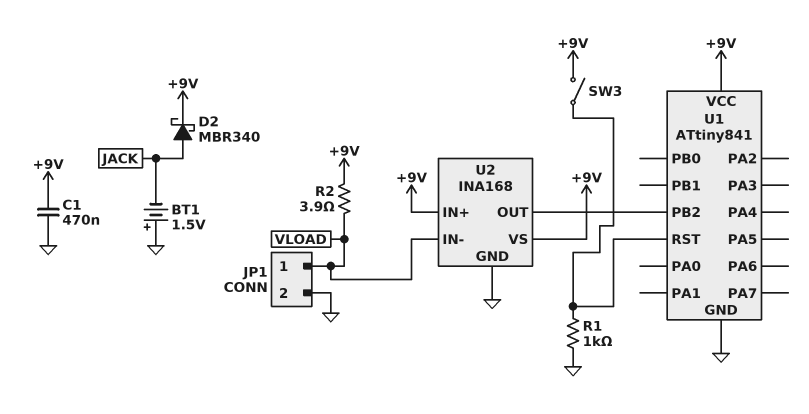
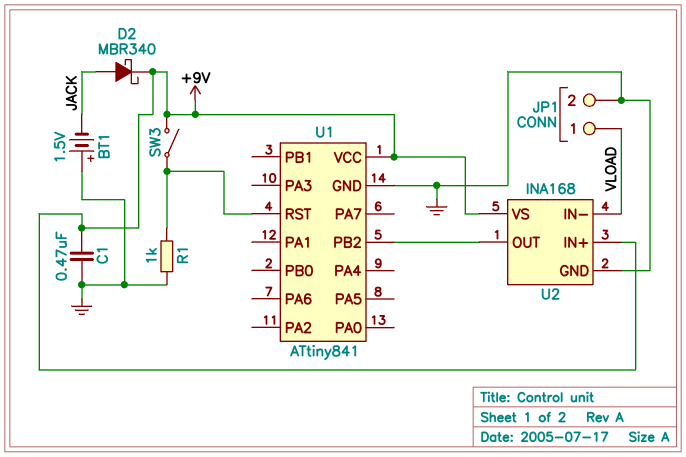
R2: 3.9 (+9V, VLOAD) -> none

